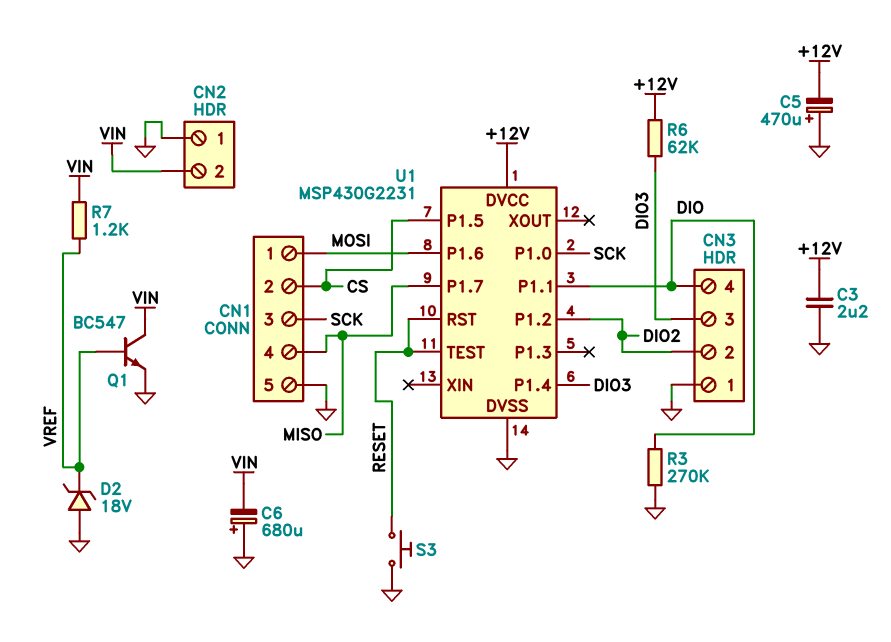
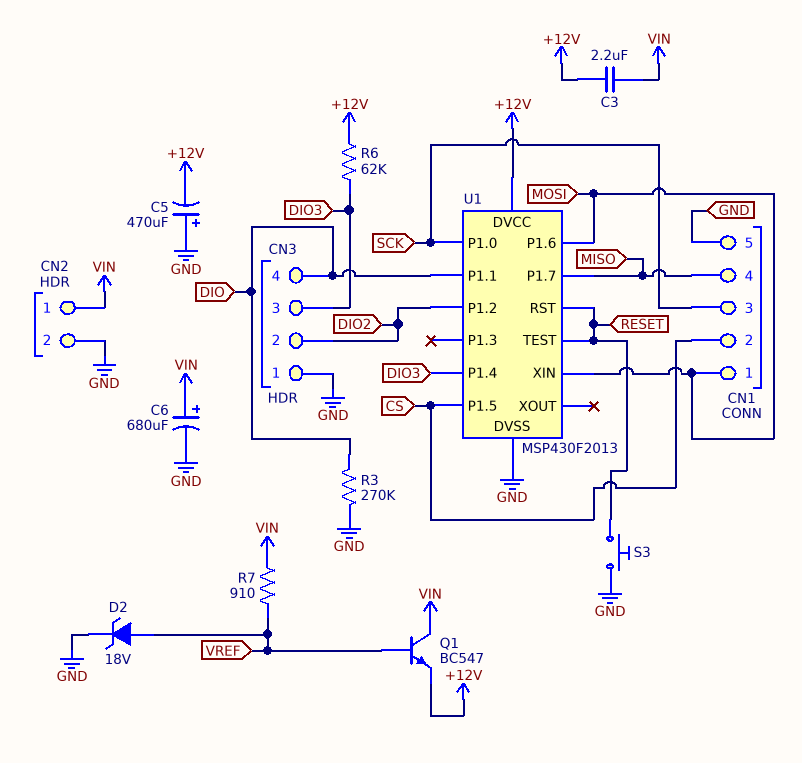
C3: 2.2uF (+12V, GND) -> 2.2uF (+12V, VIN)
C6: 680uF (plus GND, minus VIN) -> 680uF (plus VIN, minus GND)
CN2 pin 1: GND -> VIN
CN2 pin 2: VIN -> GND
D2: zener 18V (A GND, K VREF) -> zener 18V (A VREF, K GND)
Q1: NPN BC547 (B VREF, C VIN, E GND) -> NPN BC547 (B VREF, C VIN, E +12V)
R7: 1.2k (VIN, VREF) -> 910 (VIN, VREF)
U1: MSP430G2231 -> MSP430F2013
U1 pin XIN: none -> MOSI

